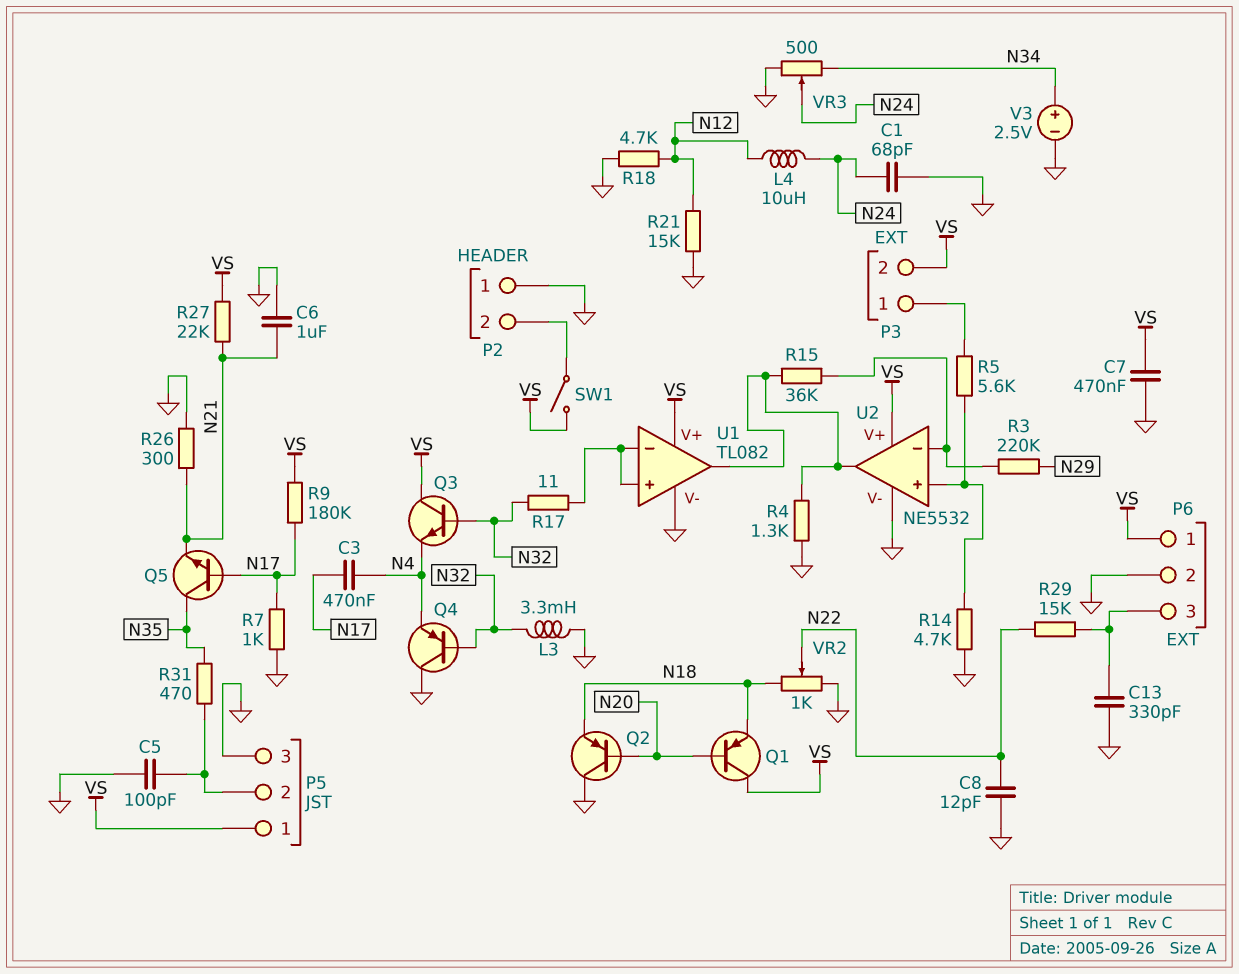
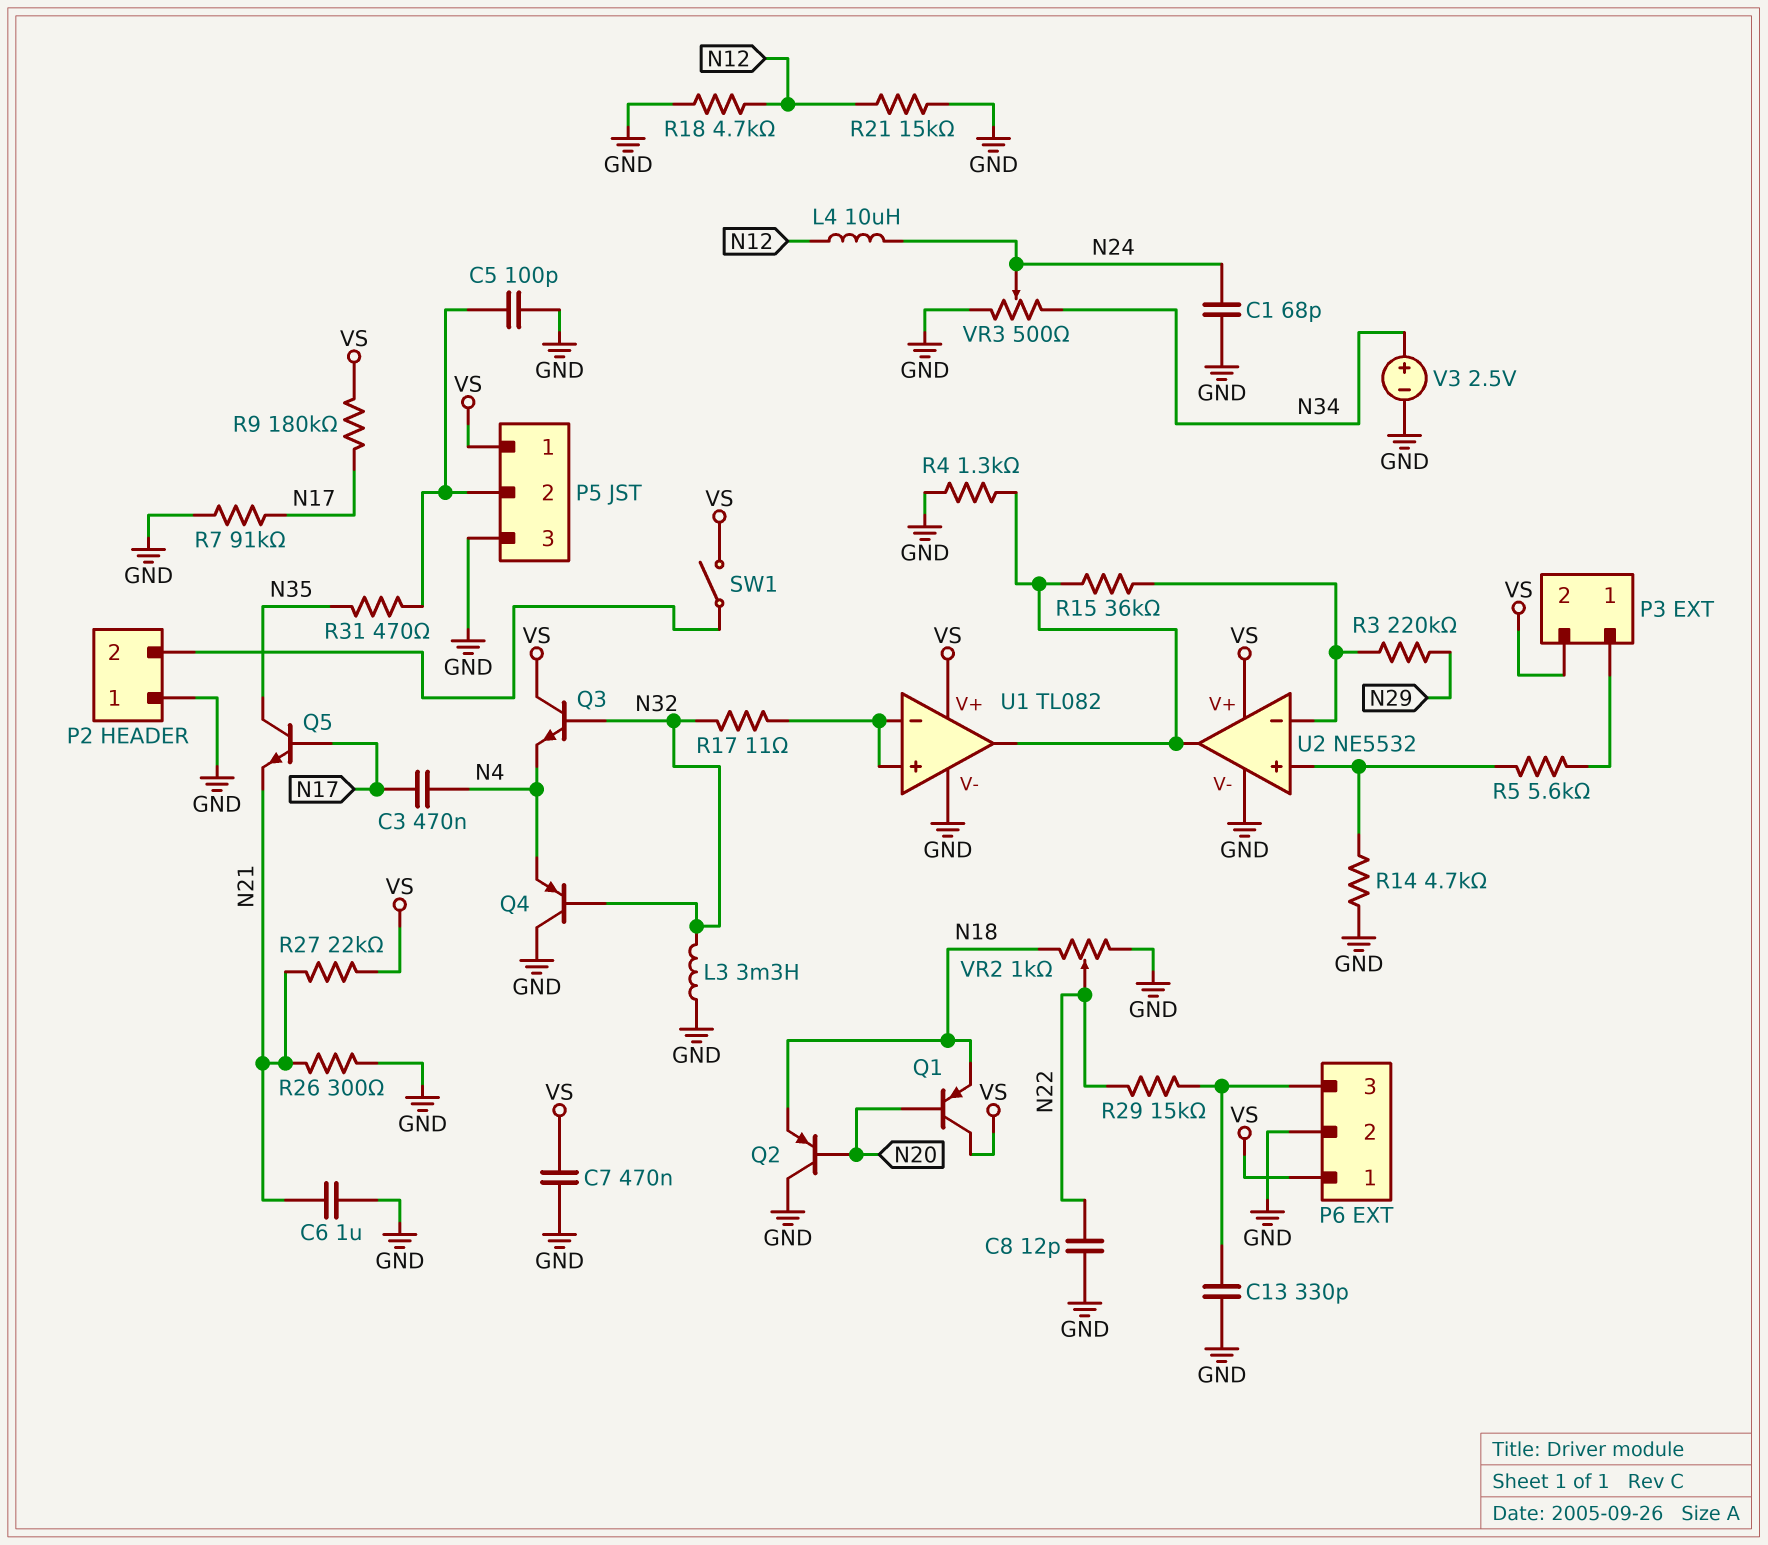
R7: 1k (GND, N17) -> 91k (GND, N17)

